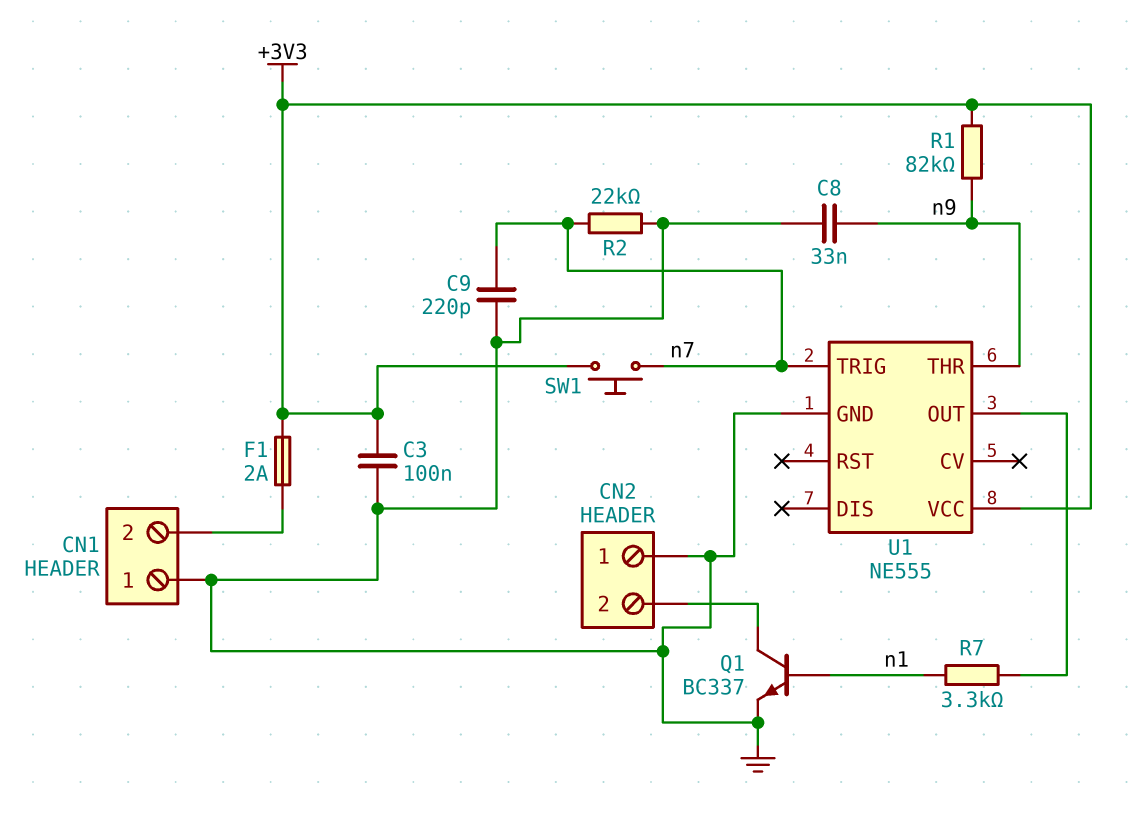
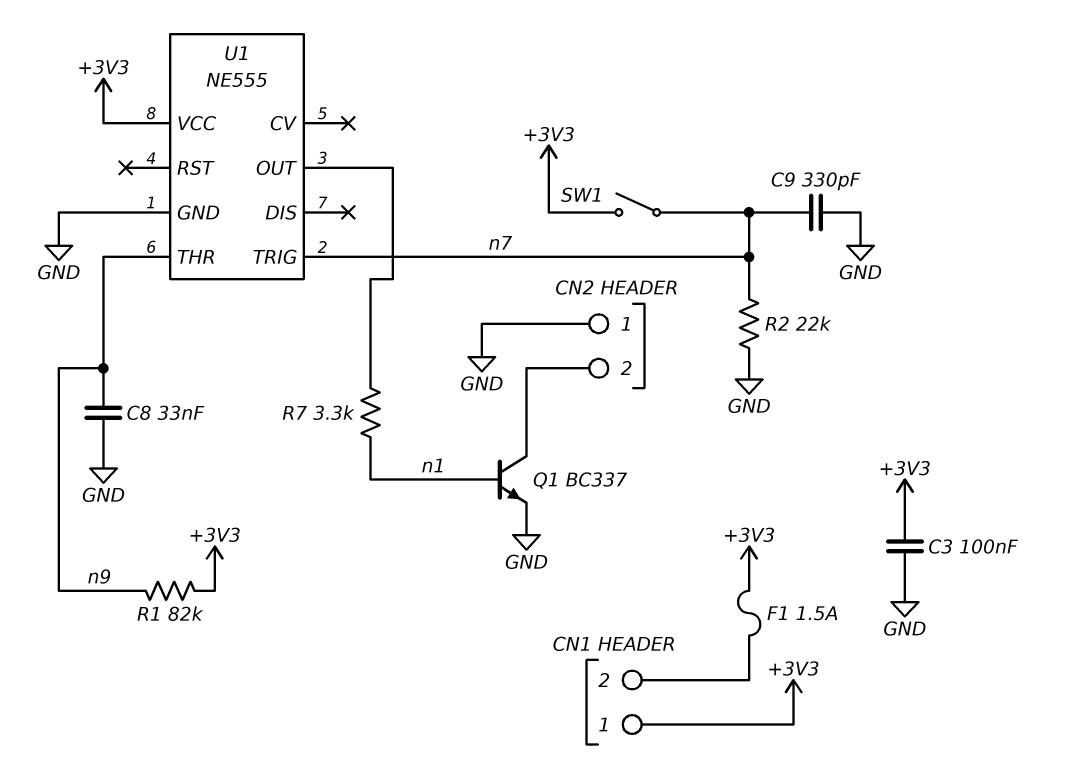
C9: 220pF (GND, n7) -> 330pF (GND, n7)
CN1 pin 1: GND -> +3V3
F1: 2A (+3V3, CN1/2) -> 1.5A (+3V3, CN1/2)
SW1: button (+3V3, n7) -> switch (+3V3, n7)

